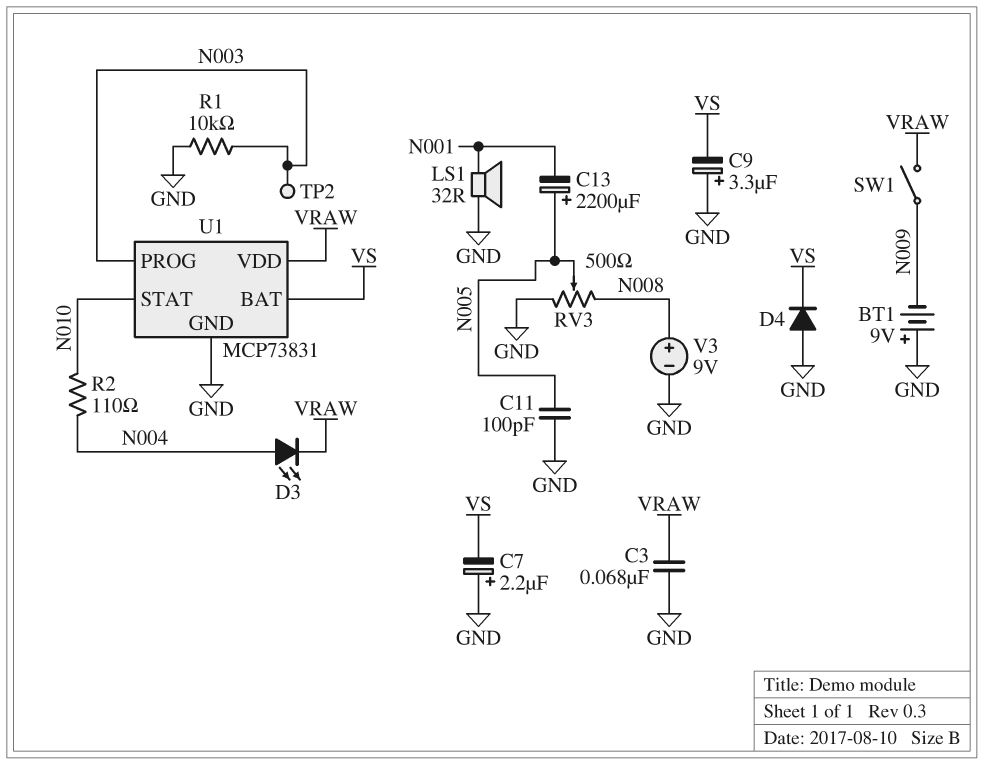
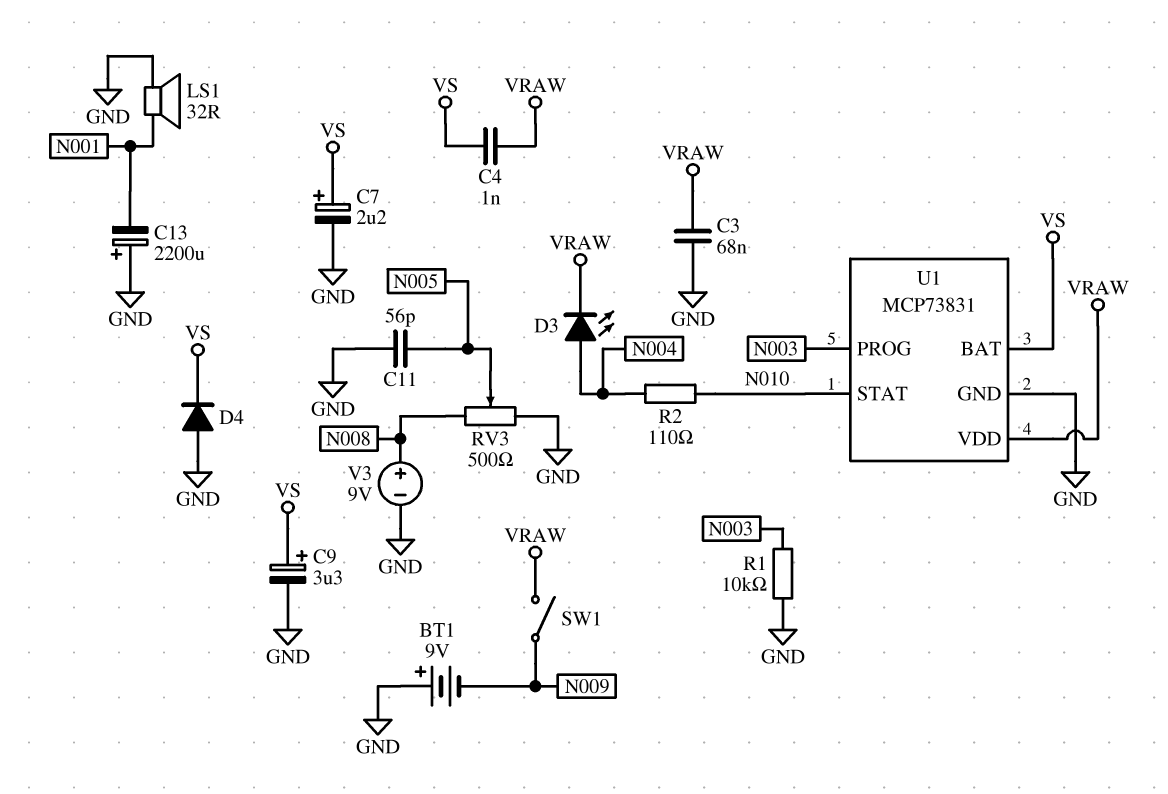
C4: none -> 1nF (VRAW, VS)
C7: 2.2uF (plus GND, minus VS) -> 2.2uF (plus VS, minus GND)
C9: 3.3uF (plus GND, minus VS) -> 3.3uF (plus VS, minus GND)
C11: 100pF (GND, N005) -> 56pF (GND, N005)
C13: 2200uF (plus N005, minus N001) -> 2200uF (plus GND, minus N001)
TP2: test point (N003) -> none

